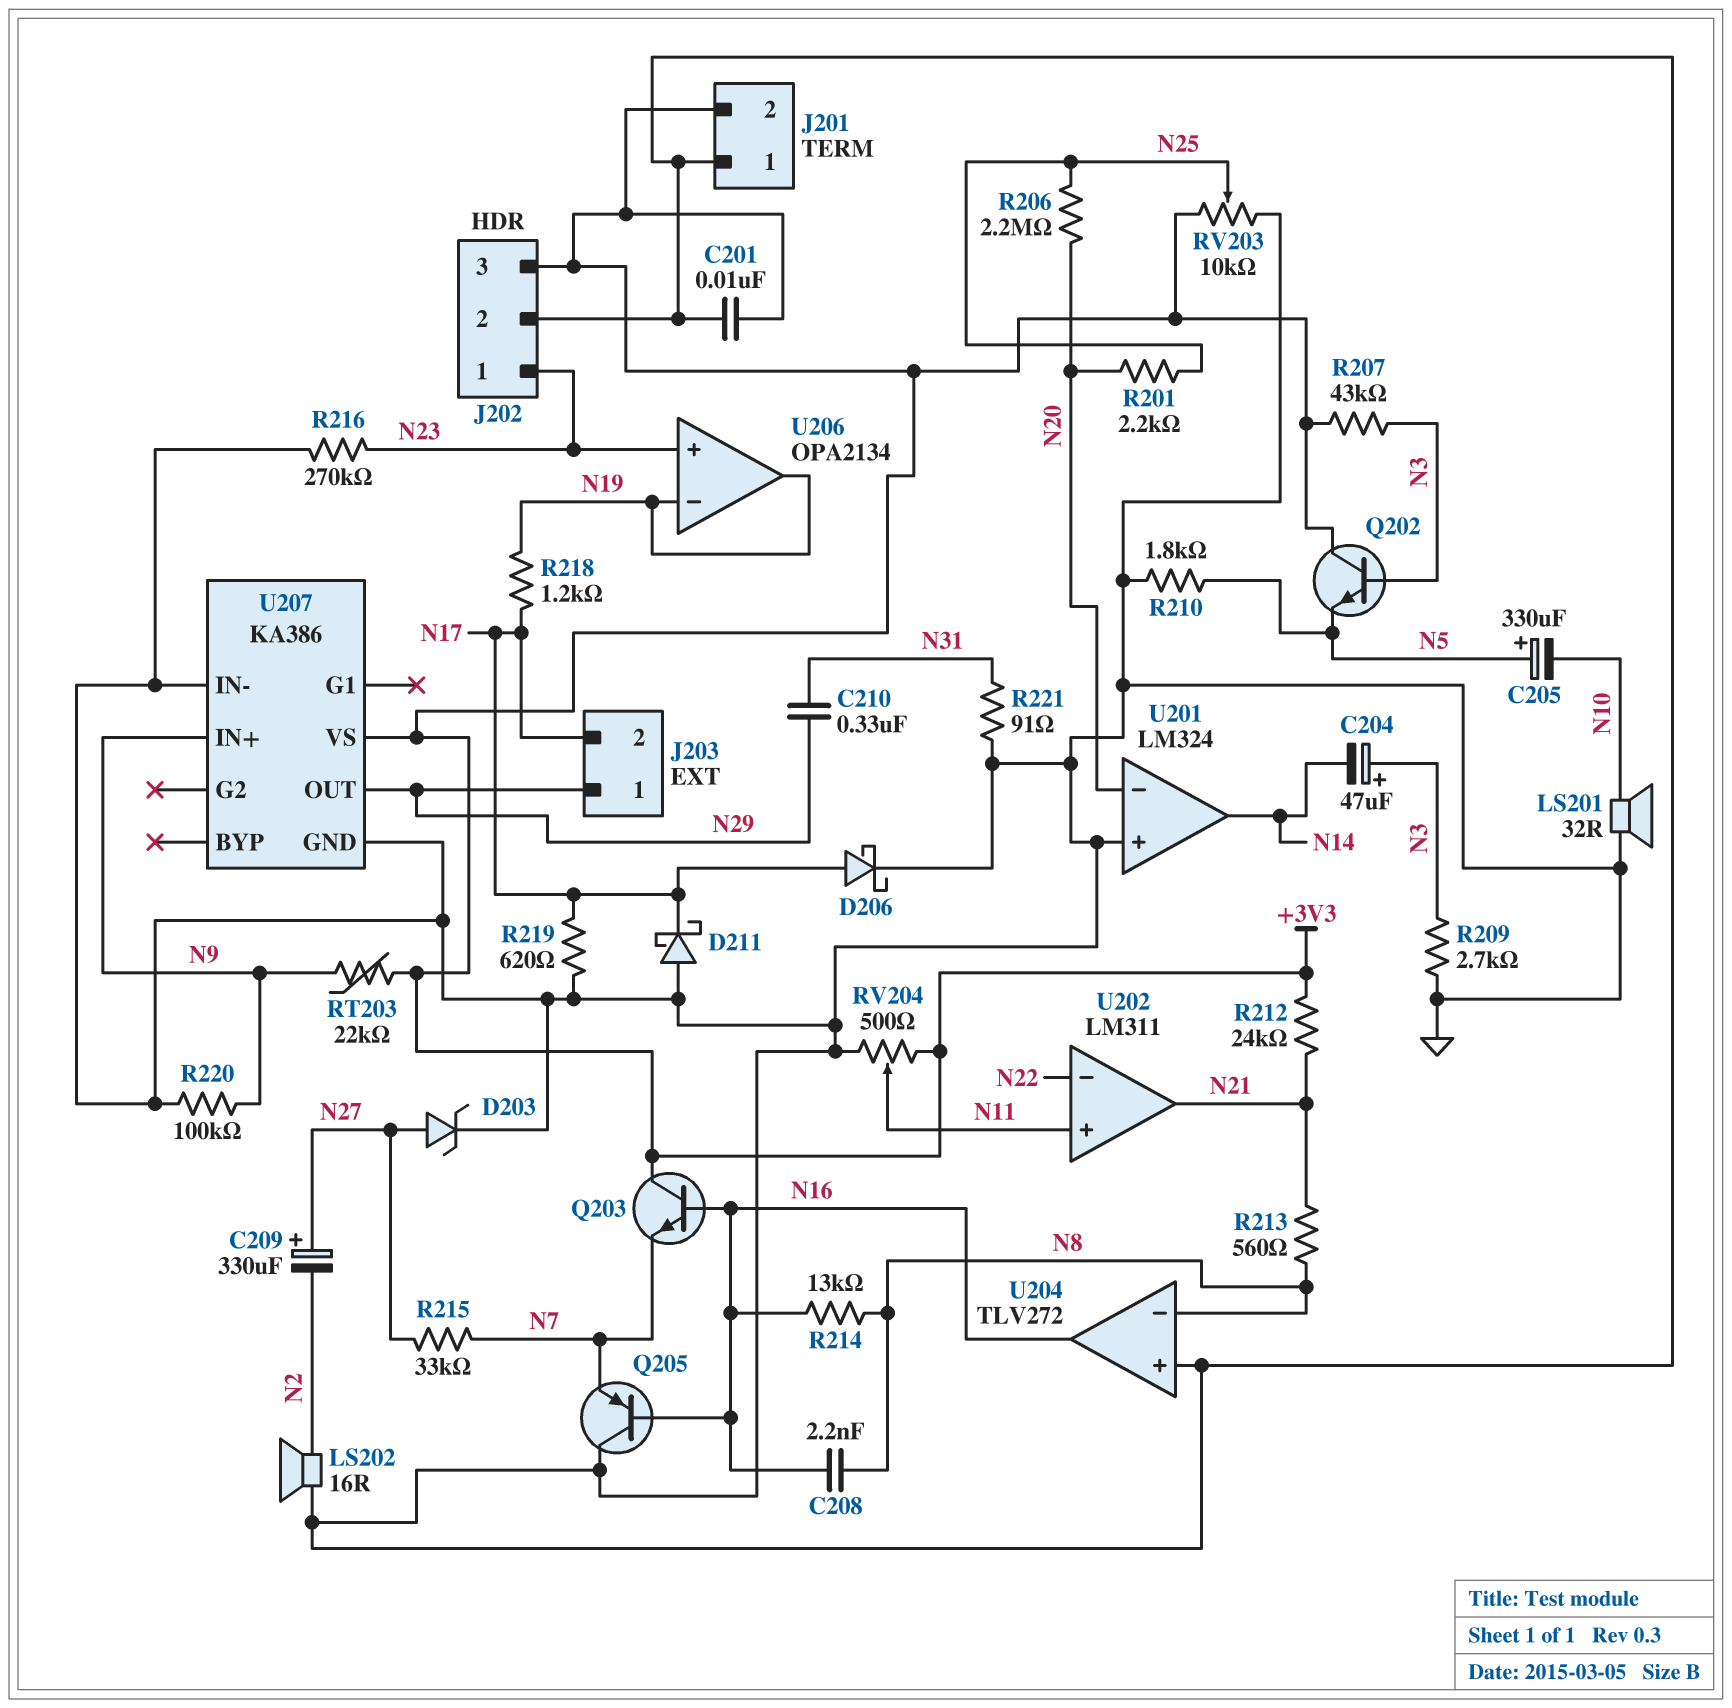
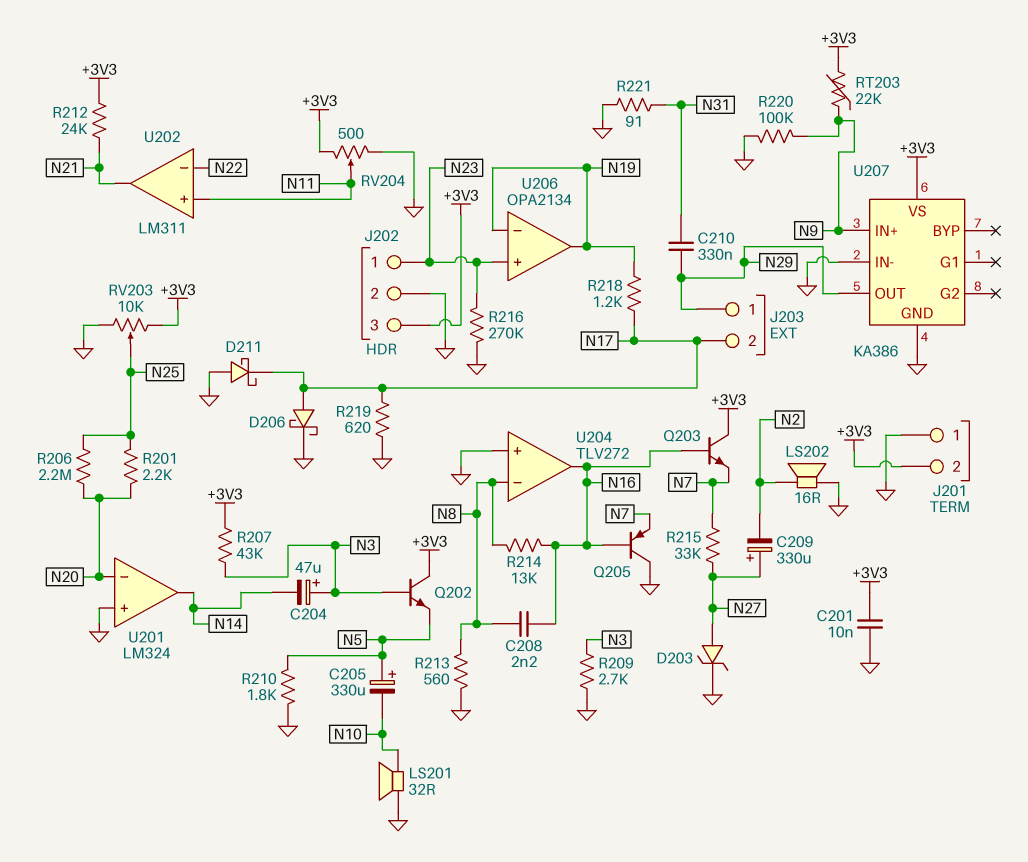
R213: 560 (N8, N21) -> 560 (GND, N8)

